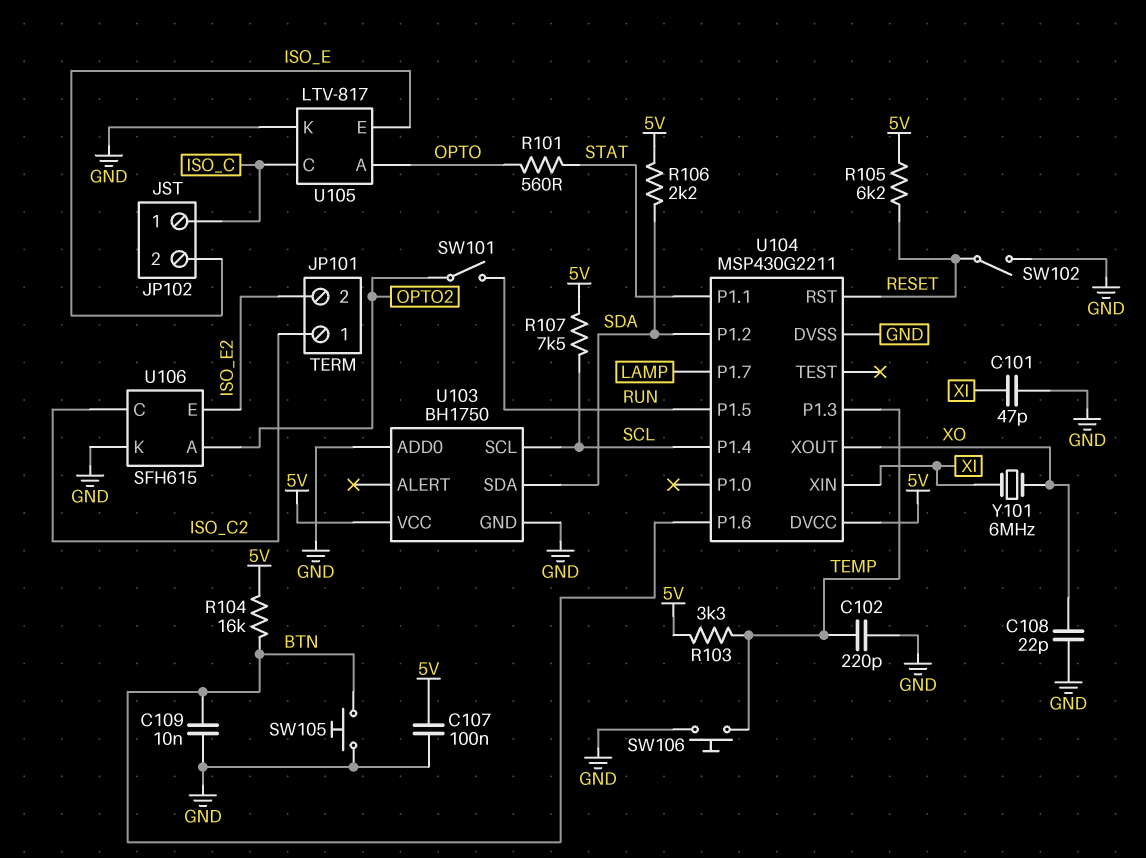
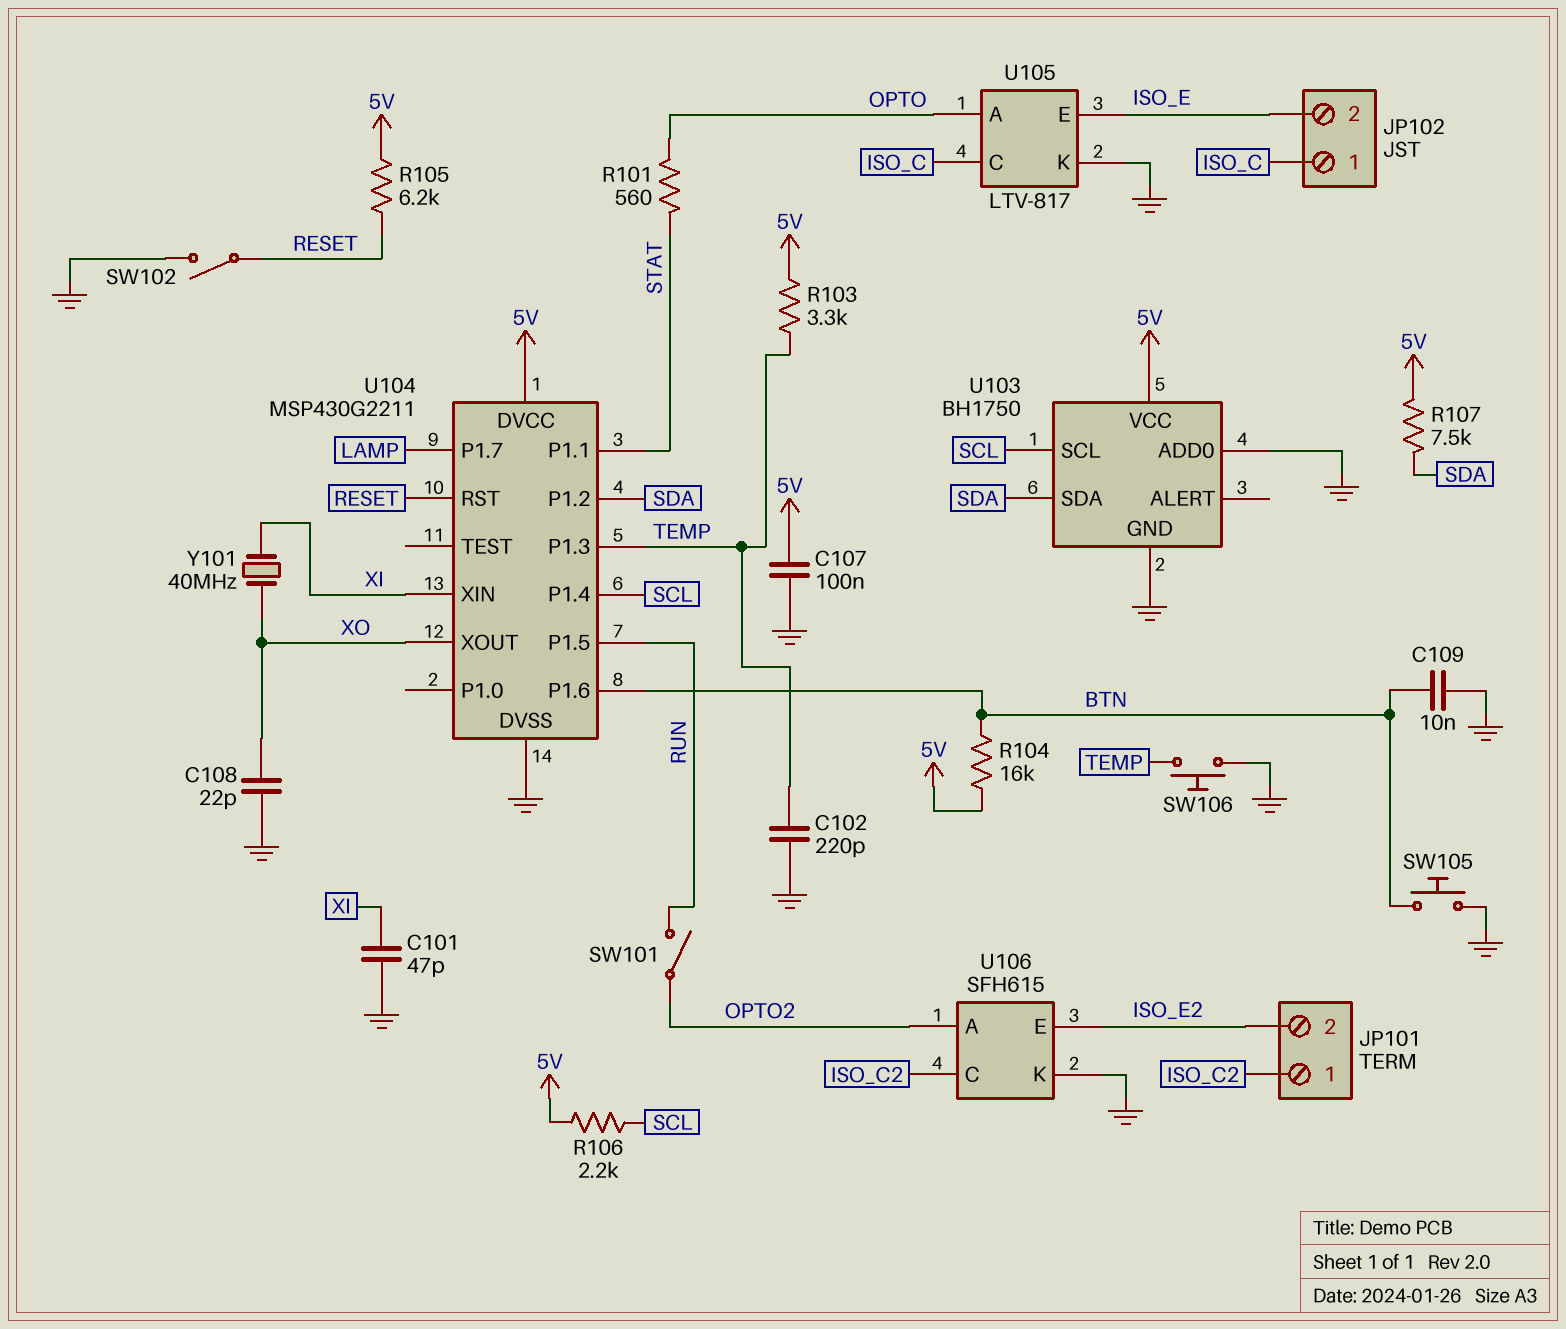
R106: 2.2k (5V, SDA) -> 2.2k (5V, SCL)
R107: 7.5k (5V, SCL) -> 7.5k (5V, SDA)
Y101: 6MHz (XI, XO) -> 40MHz (XI, XO)

